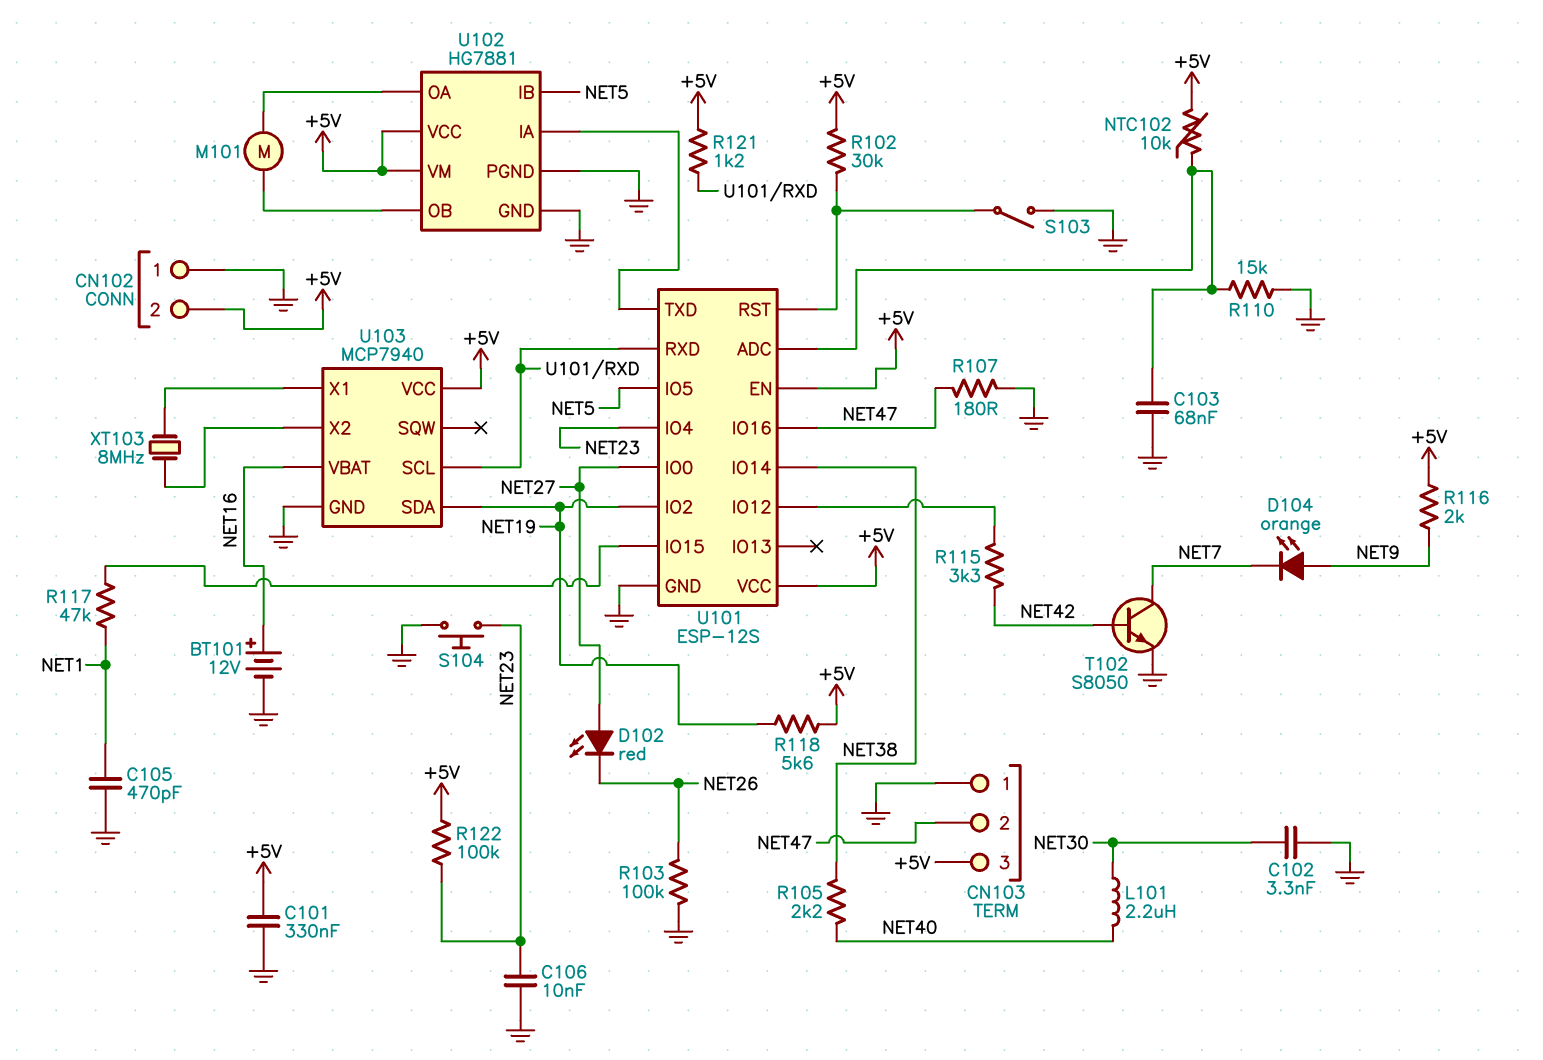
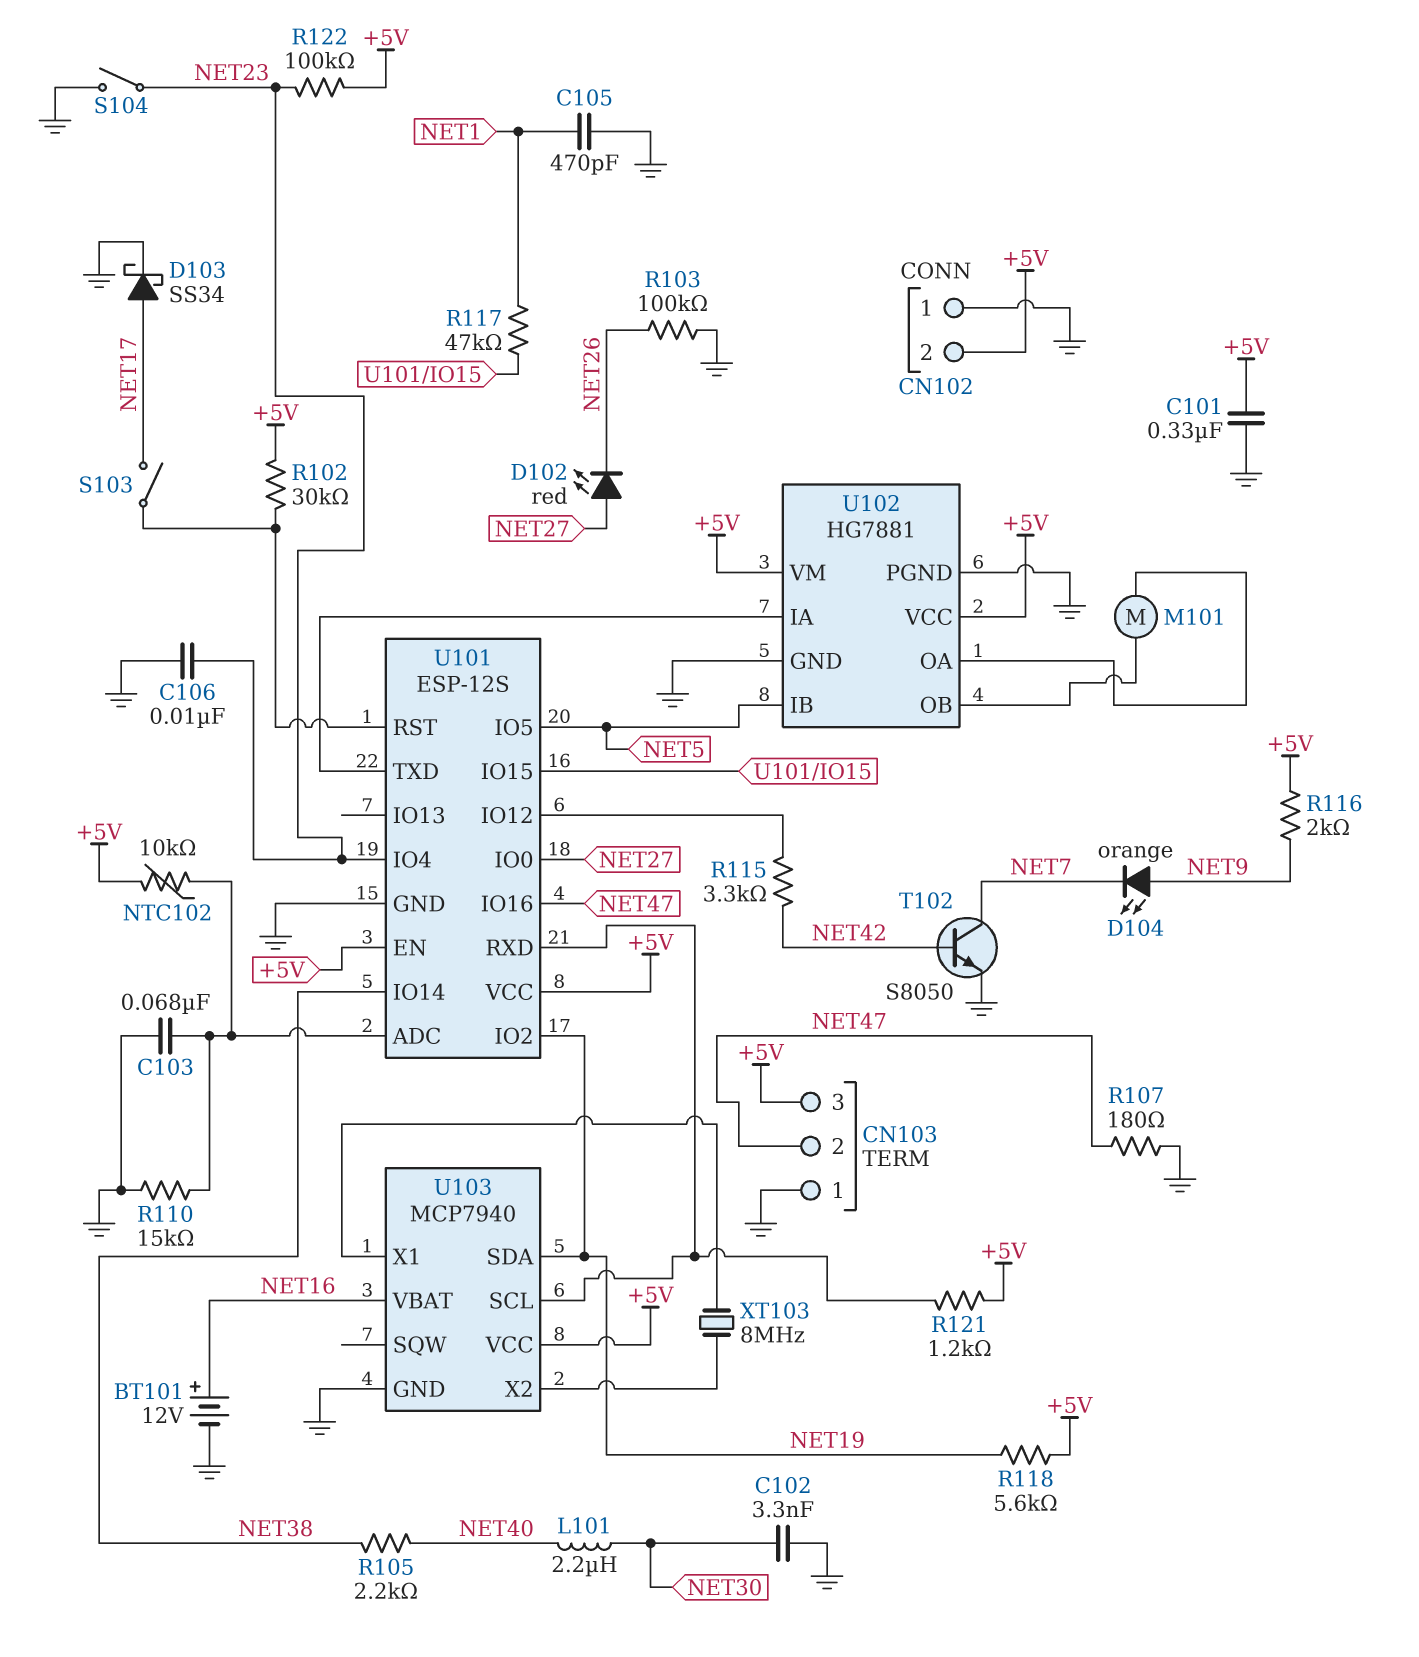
D103: none -> schottky SS34 (A NET17, K GND)
S103: switch (GND, U101/RST) -> switch (NET17, U101/RST)
S104: button (GND, NET23) -> switch (GND, NET23)

